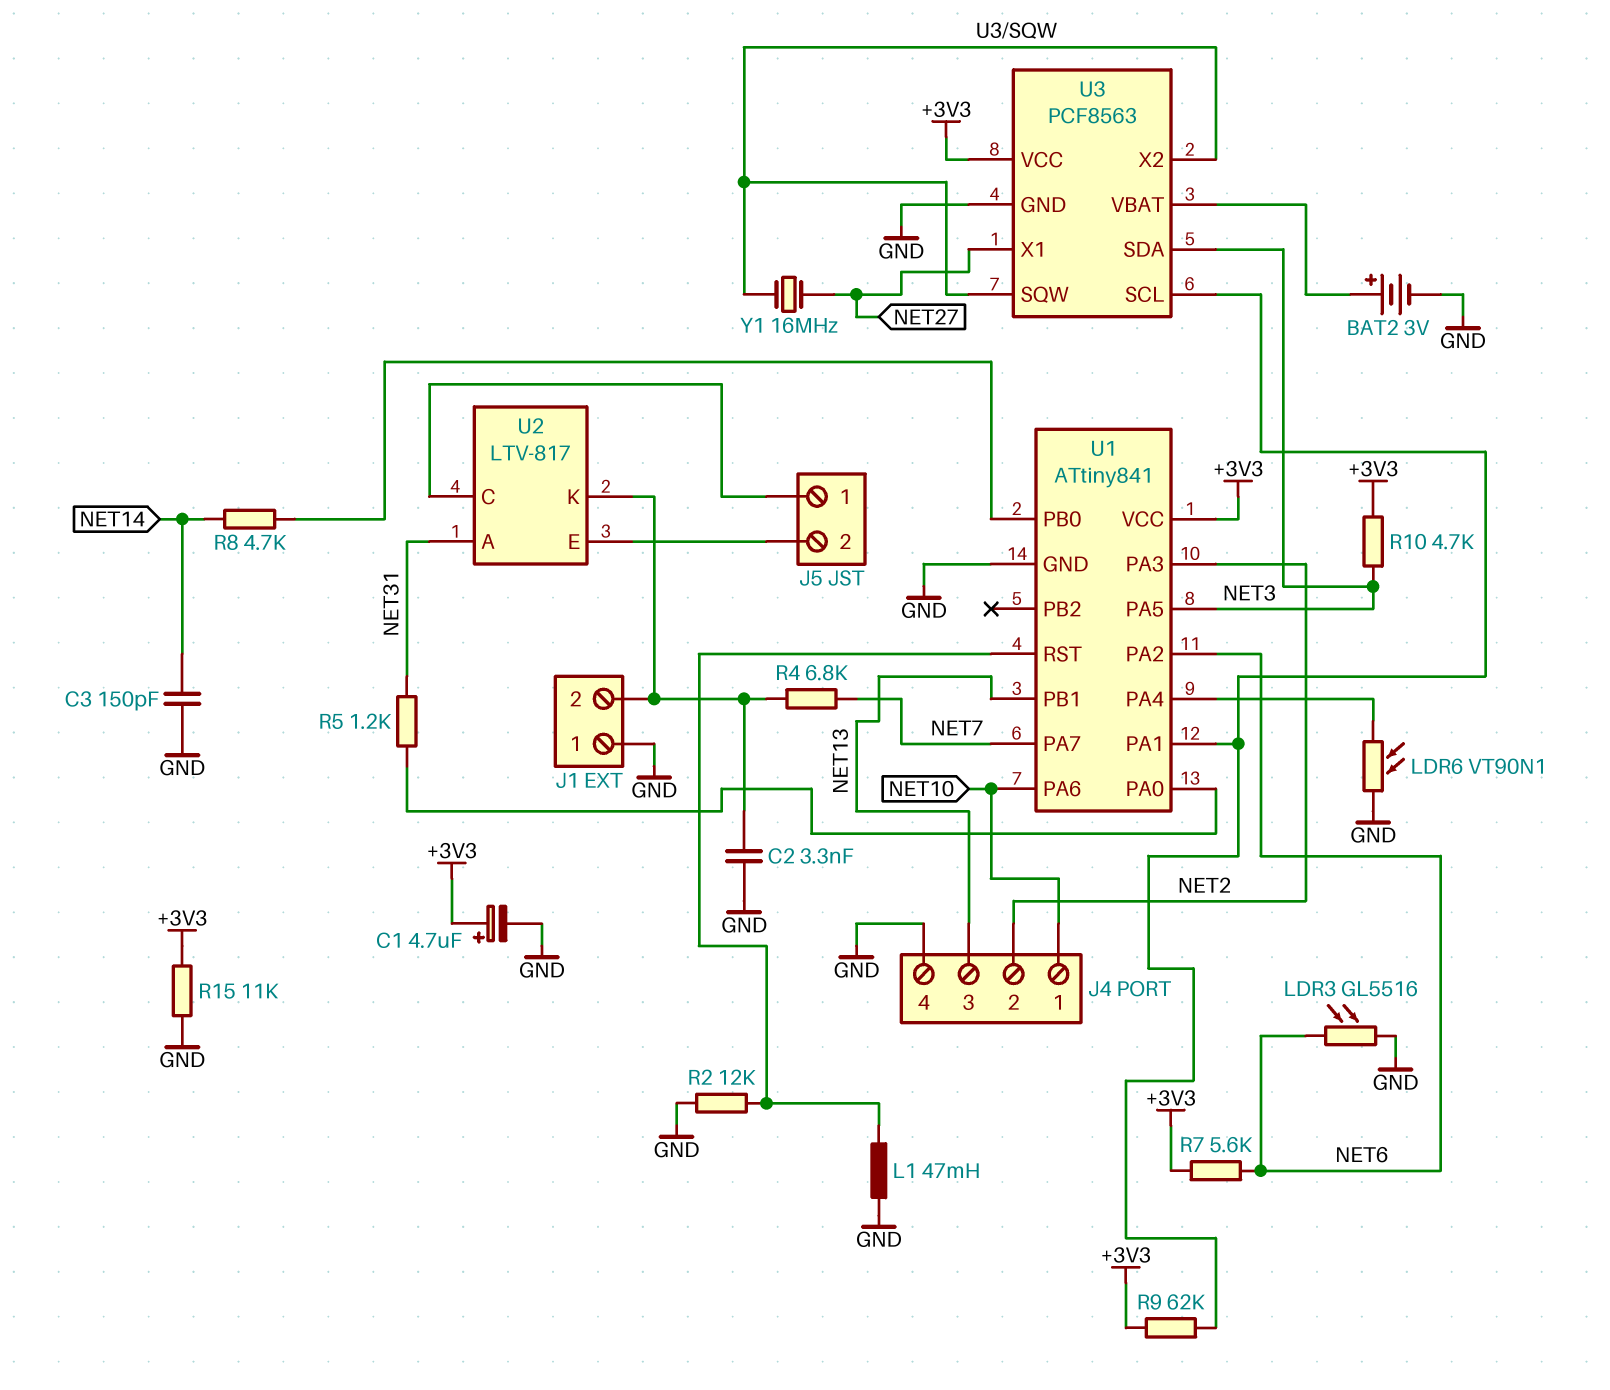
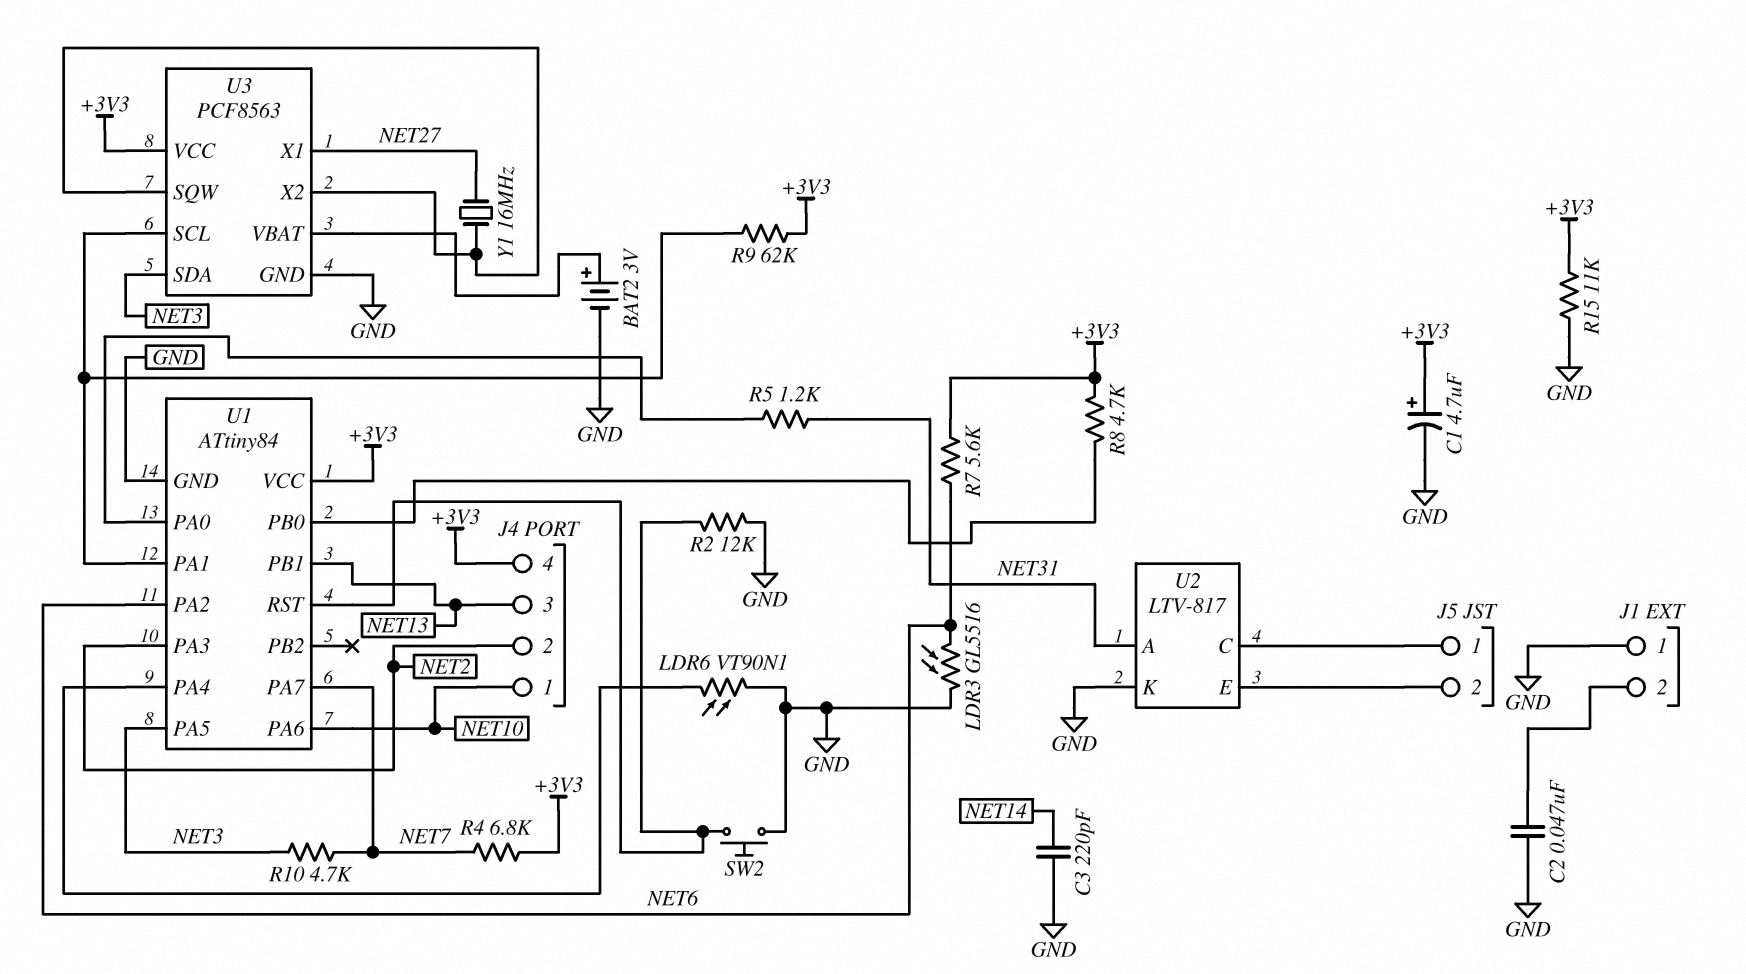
C2: 3.3nF (GND, J1/2) -> 47nF (GND, J1/2)
C3: 150pF (GND, NET14) -> 220pF (GND, NET14)
J4 pin 4: GND -> +3V3
L1: 47mH (GND, U1/RST) -> none
R4: 6.8k (J1/2, NET7) -> 6.8k (+3V3, NET7)
R8: 4.7k (NET14, U1/PB0) -> 4.7k (+3V3, U1/PB0)
R10: 4.7k (+3V3, NET3) -> 4.7k (NET3, NET7)
SW2: none -> button (GND, U1/RST)
U1: ATtiny841 -> ATtiny84
U2 pin K: J1/2 -> GND

